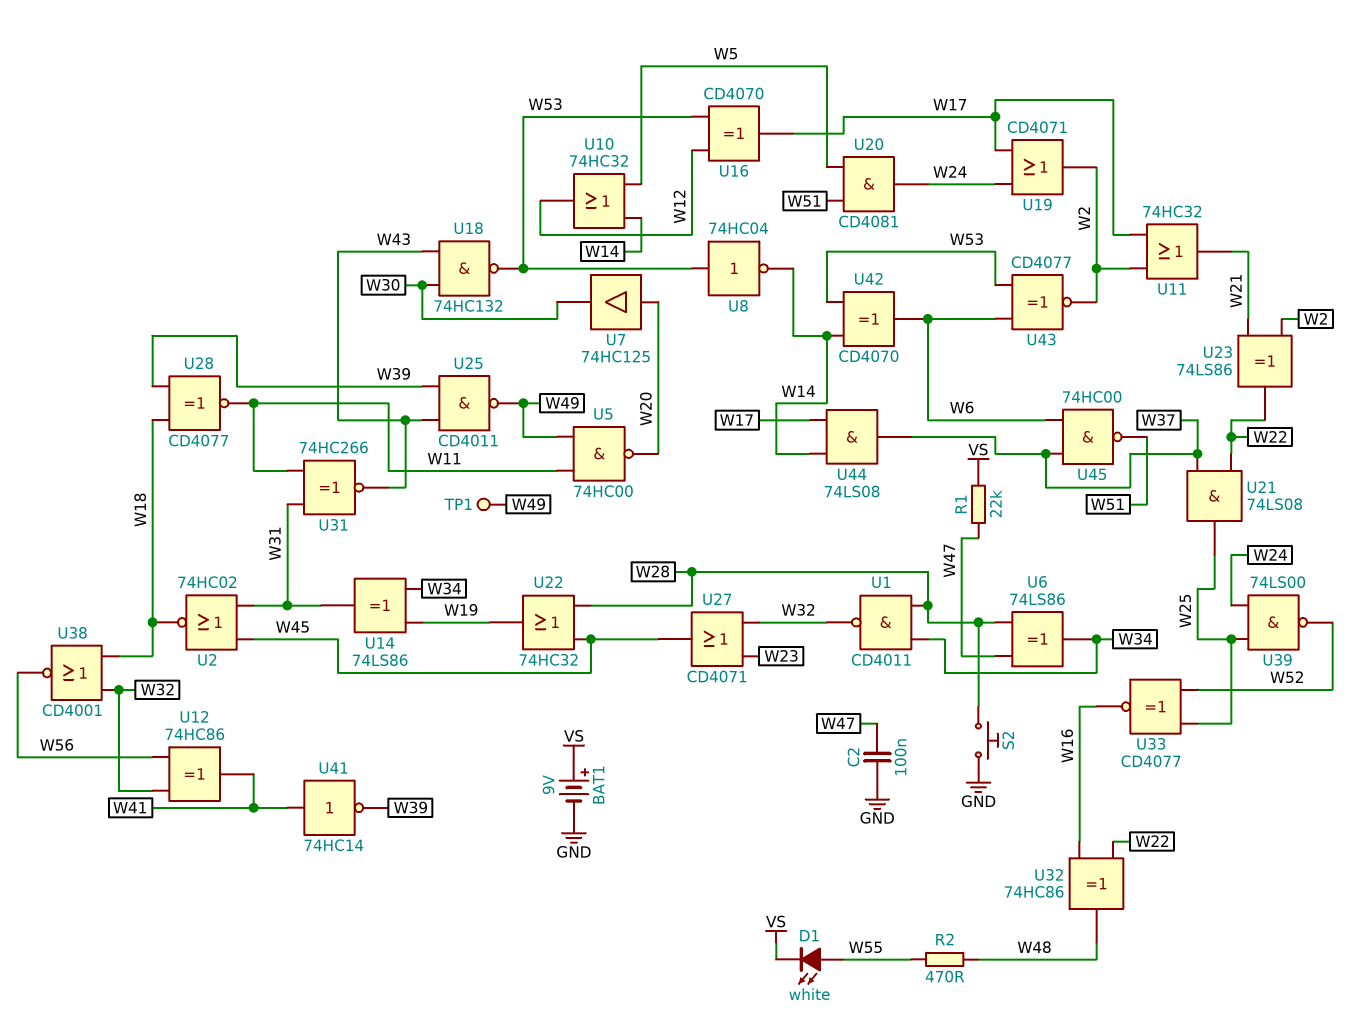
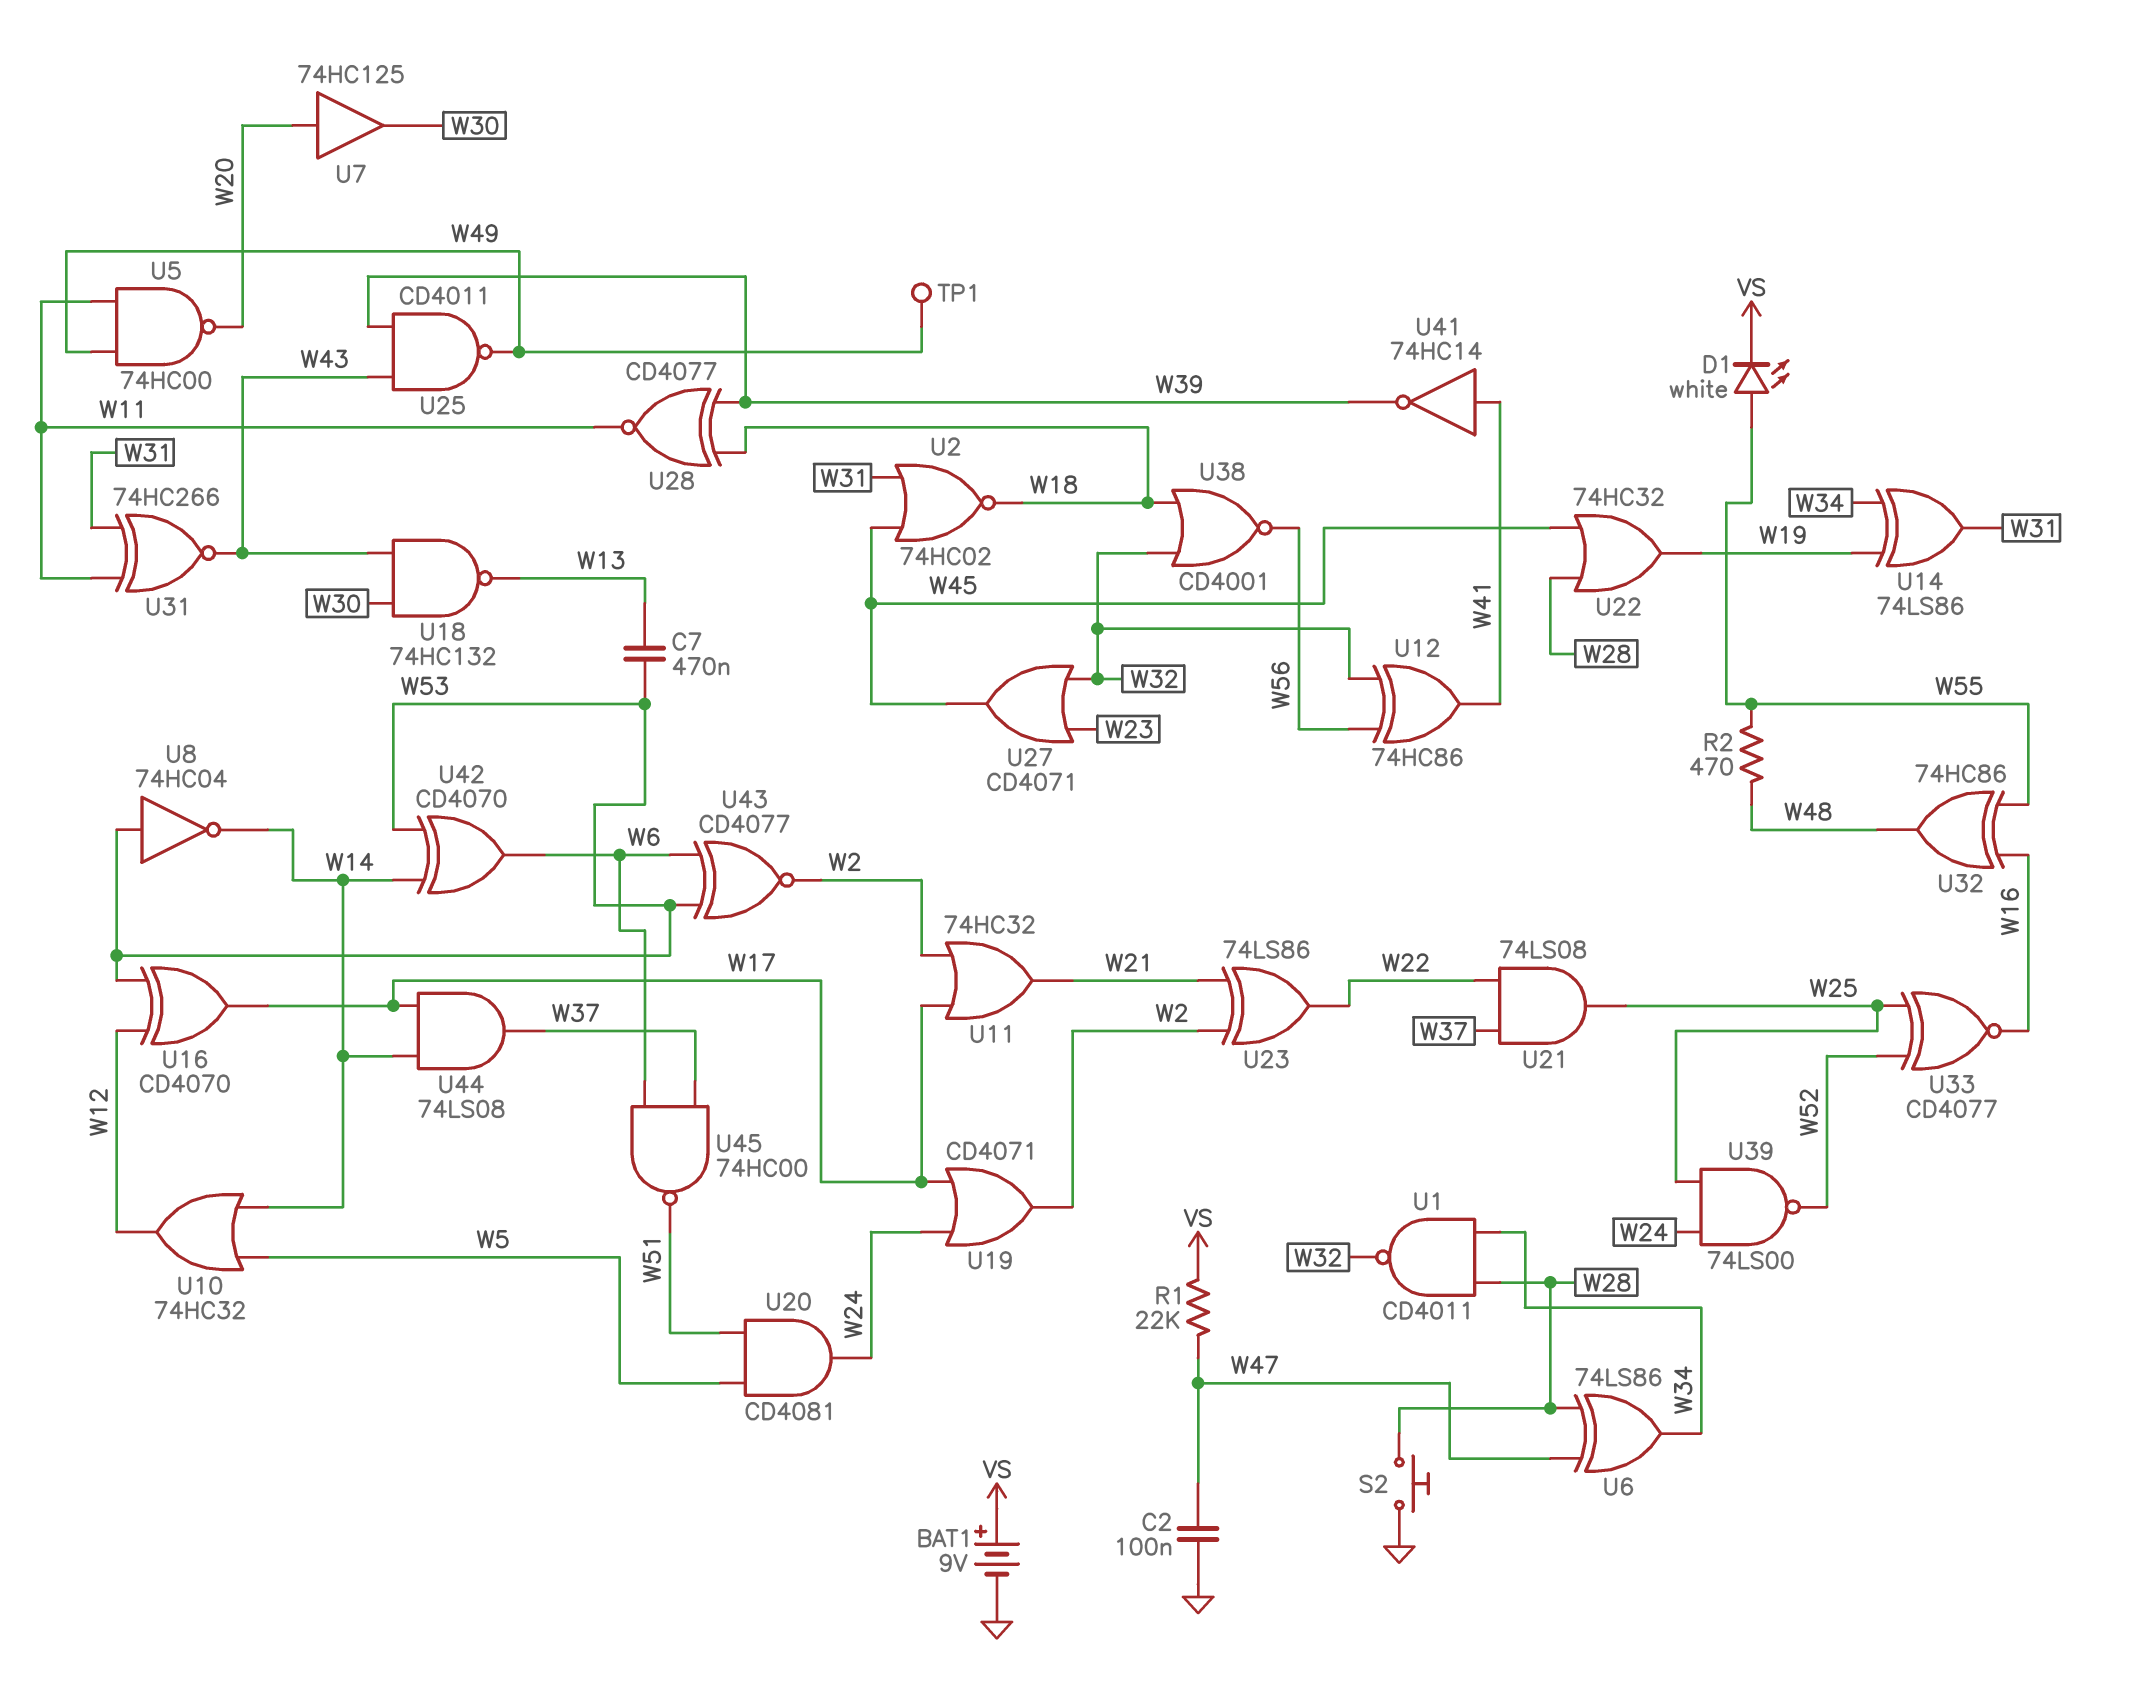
C7: none -> 470nF (W13, W53)
U18: NAND 74HC132 (in W30, in W43, out W53) -> NAND 74HC132 (in W30, in W43, out W13)
U32: XOR 74HC86 (in W16, in W22, out W48) -> XOR 74HC86 (in W16, in W55, out W48)

